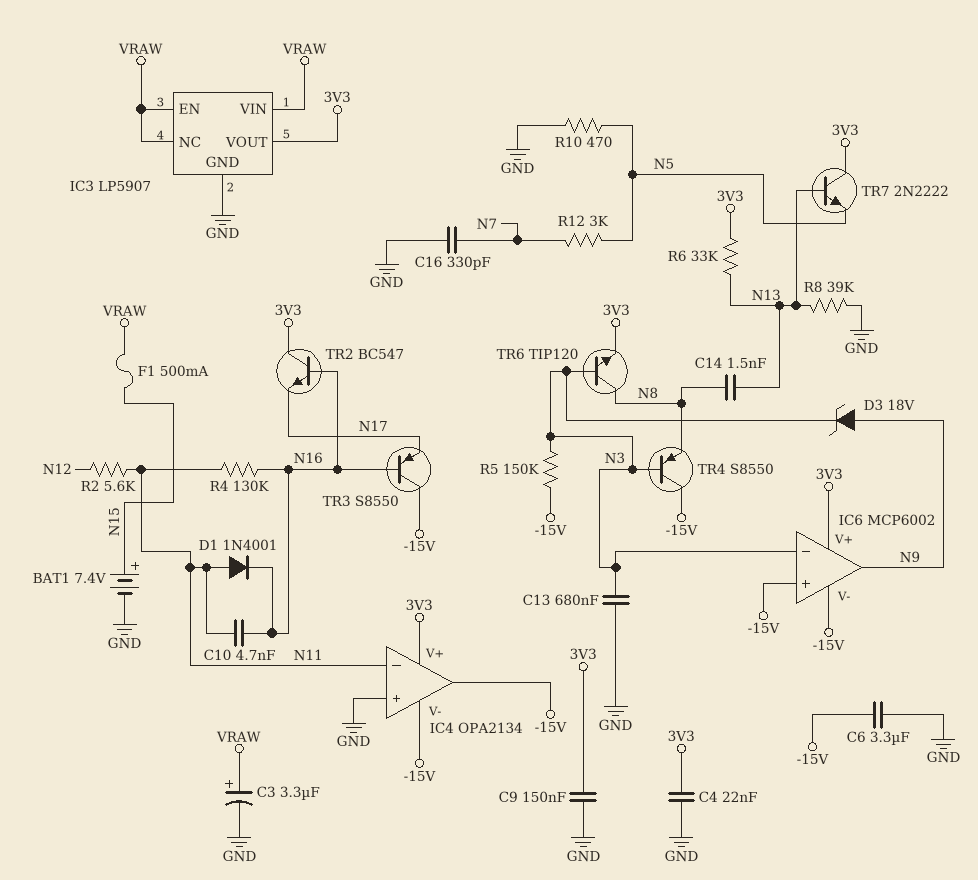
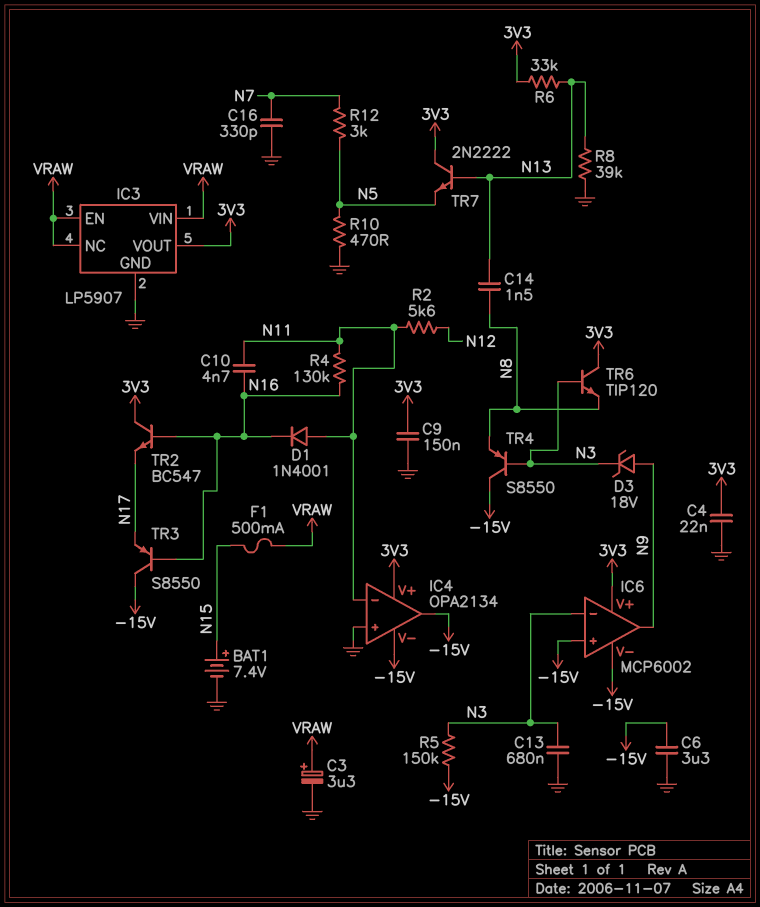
TR6: NPN TIP120 (B N3, C N8, E 3V3) -> NPN TIP120 (B N3, C 3V3, E N8)

